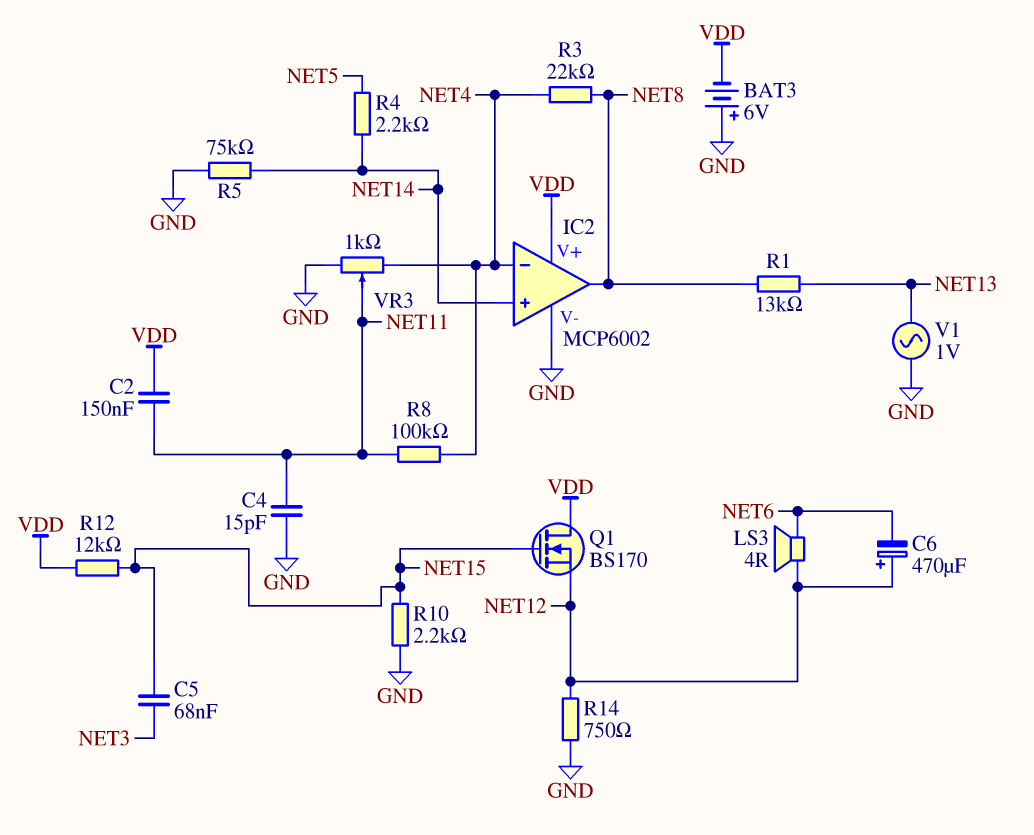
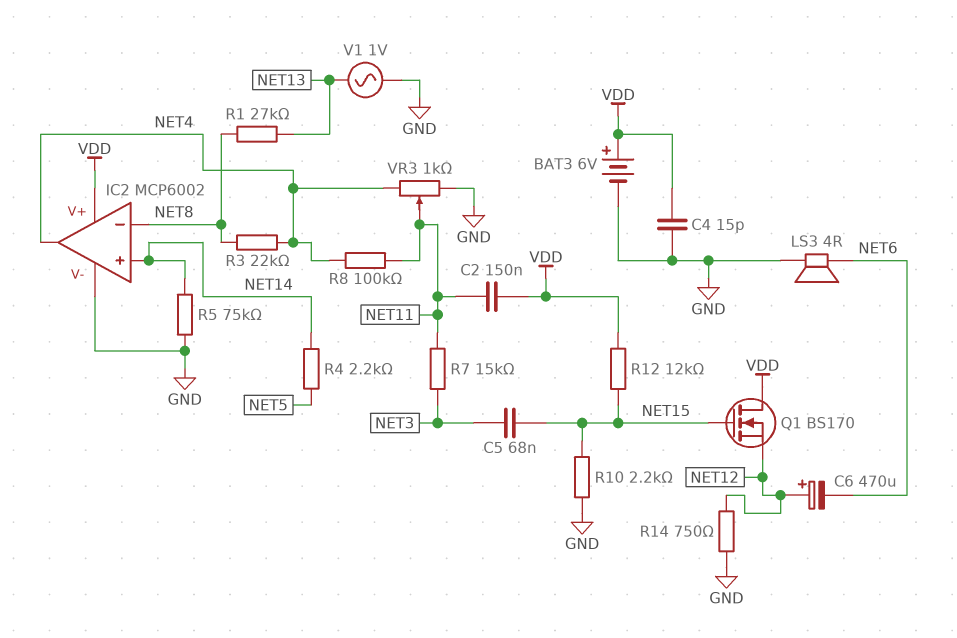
BAT3: 6V (plus GND, minus VDD) -> 6V (plus VDD, minus GND)
C4: 15pF (GND, NET11) -> 15pF (GND, VDD)
IC2 pin in-: NET4 -> NET8
IC2 pin out: NET8 -> NET4
LS3: speaker 4R (NET6, NET12) -> speaker 4R (GND, NET6)
R1: 13k (NET8, NET13) -> 27k (NET8, NET13)
R7: none -> 15k (NET3, NET11)

